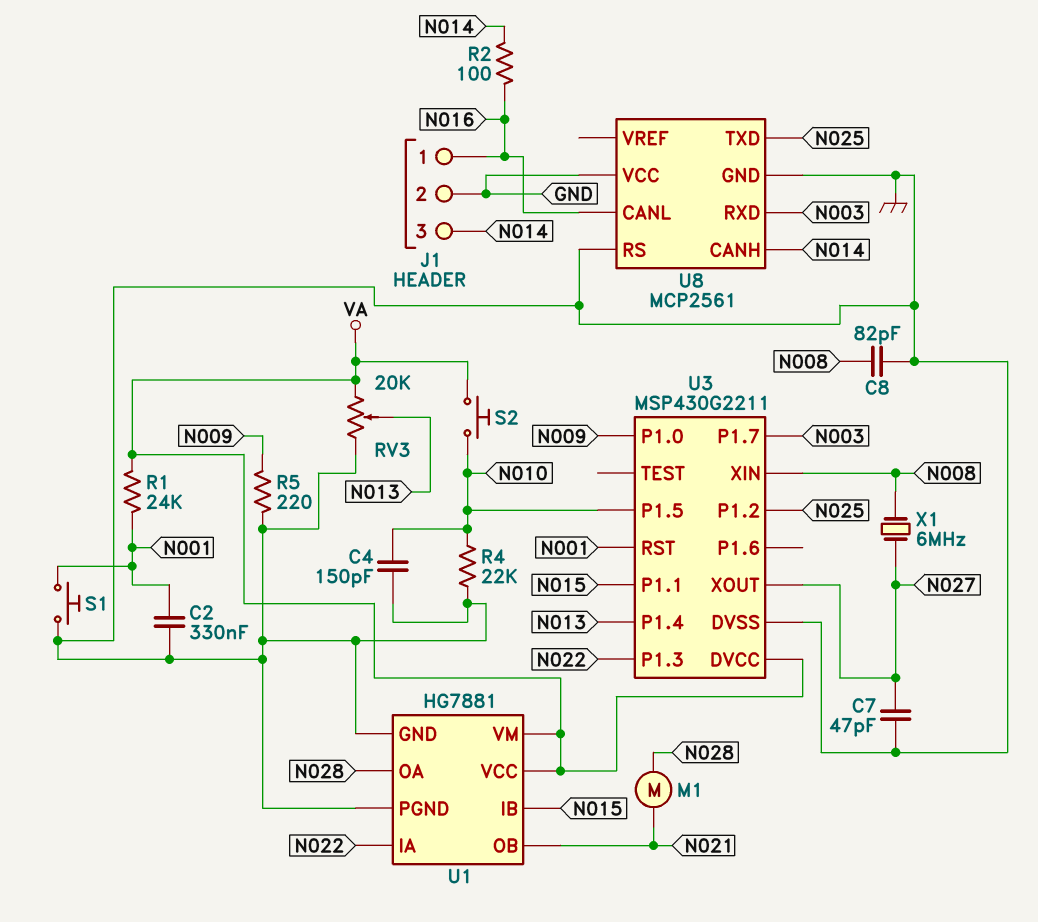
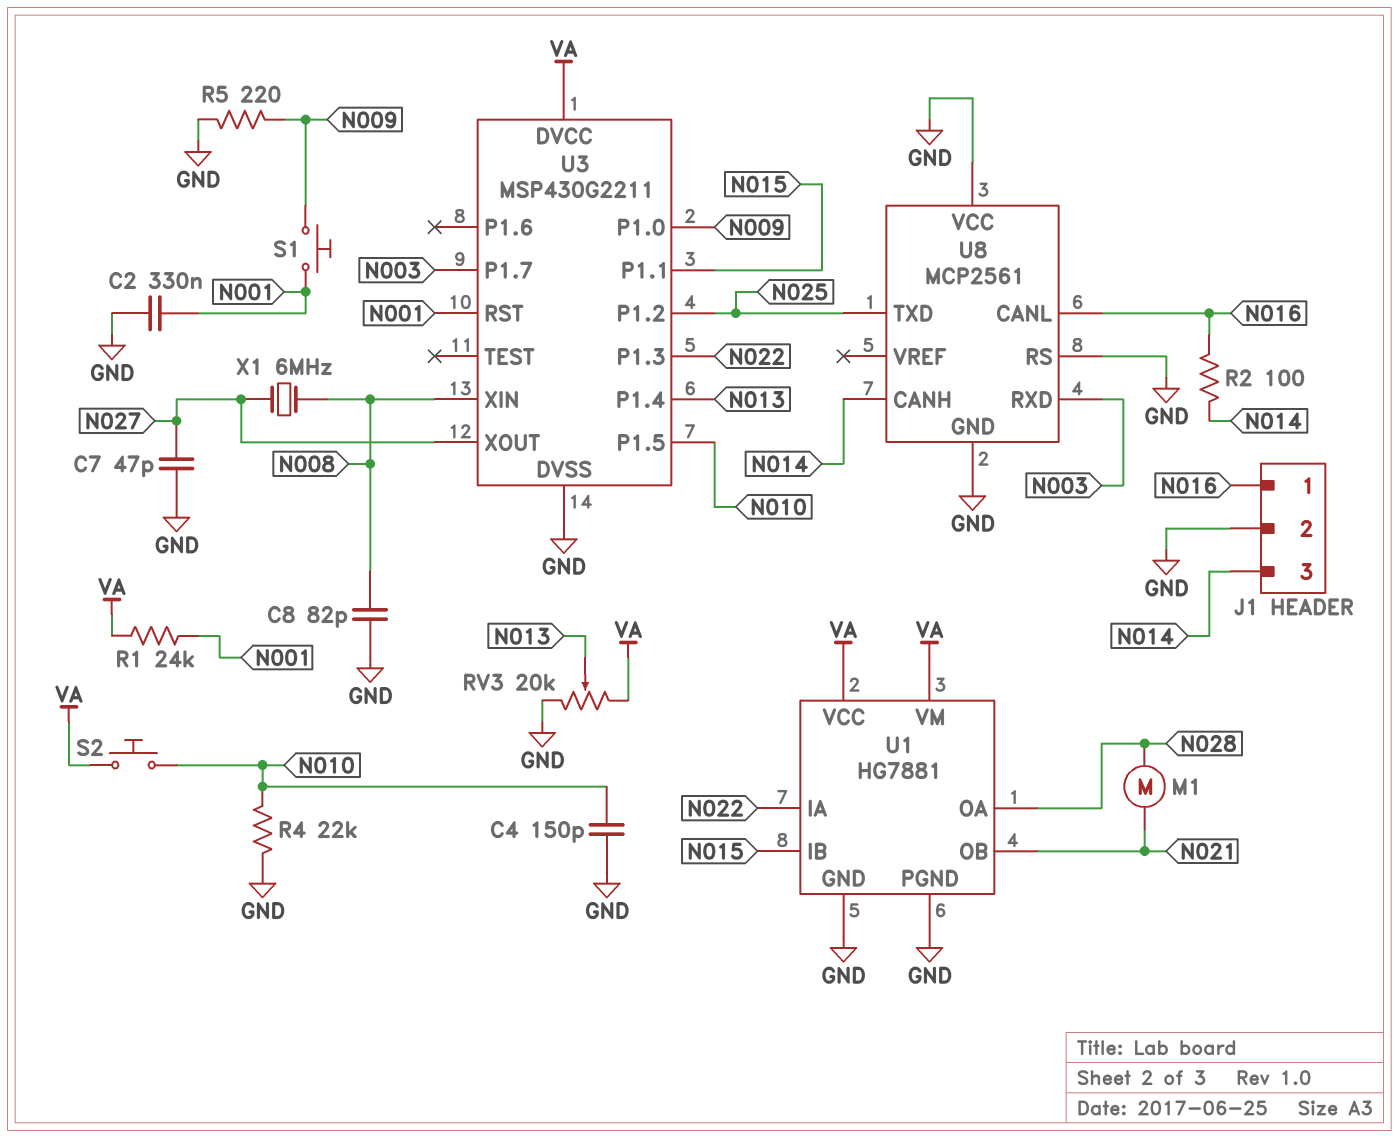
S1: button (GND, N001) -> button (N001, N009)

